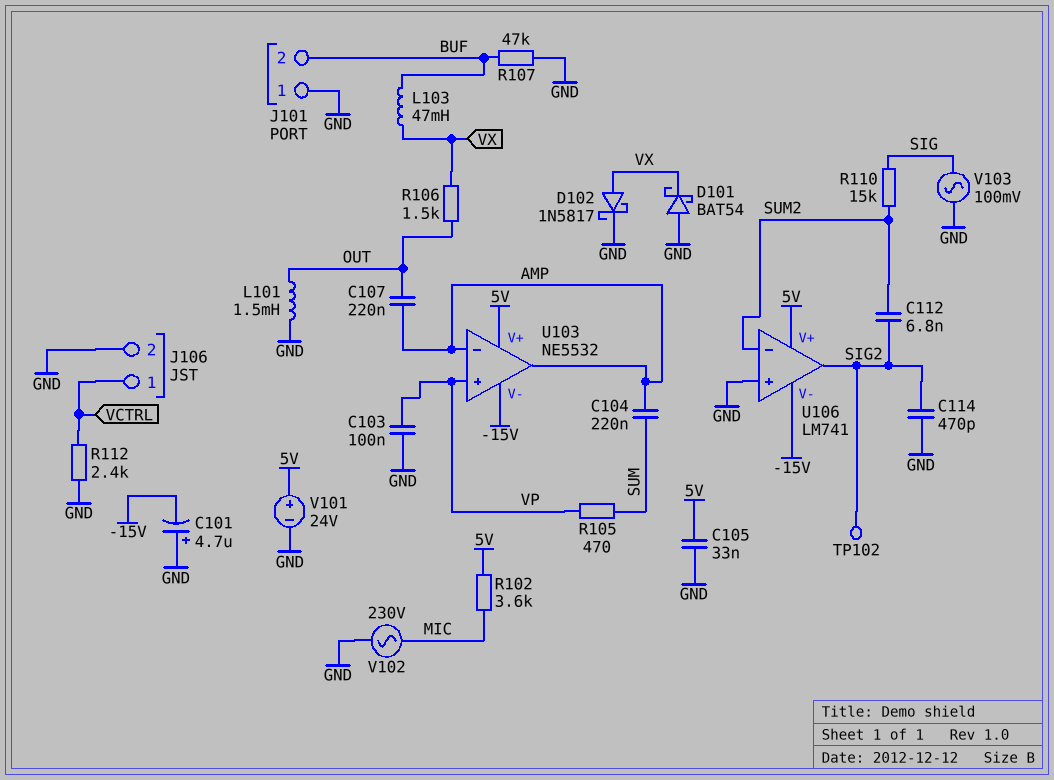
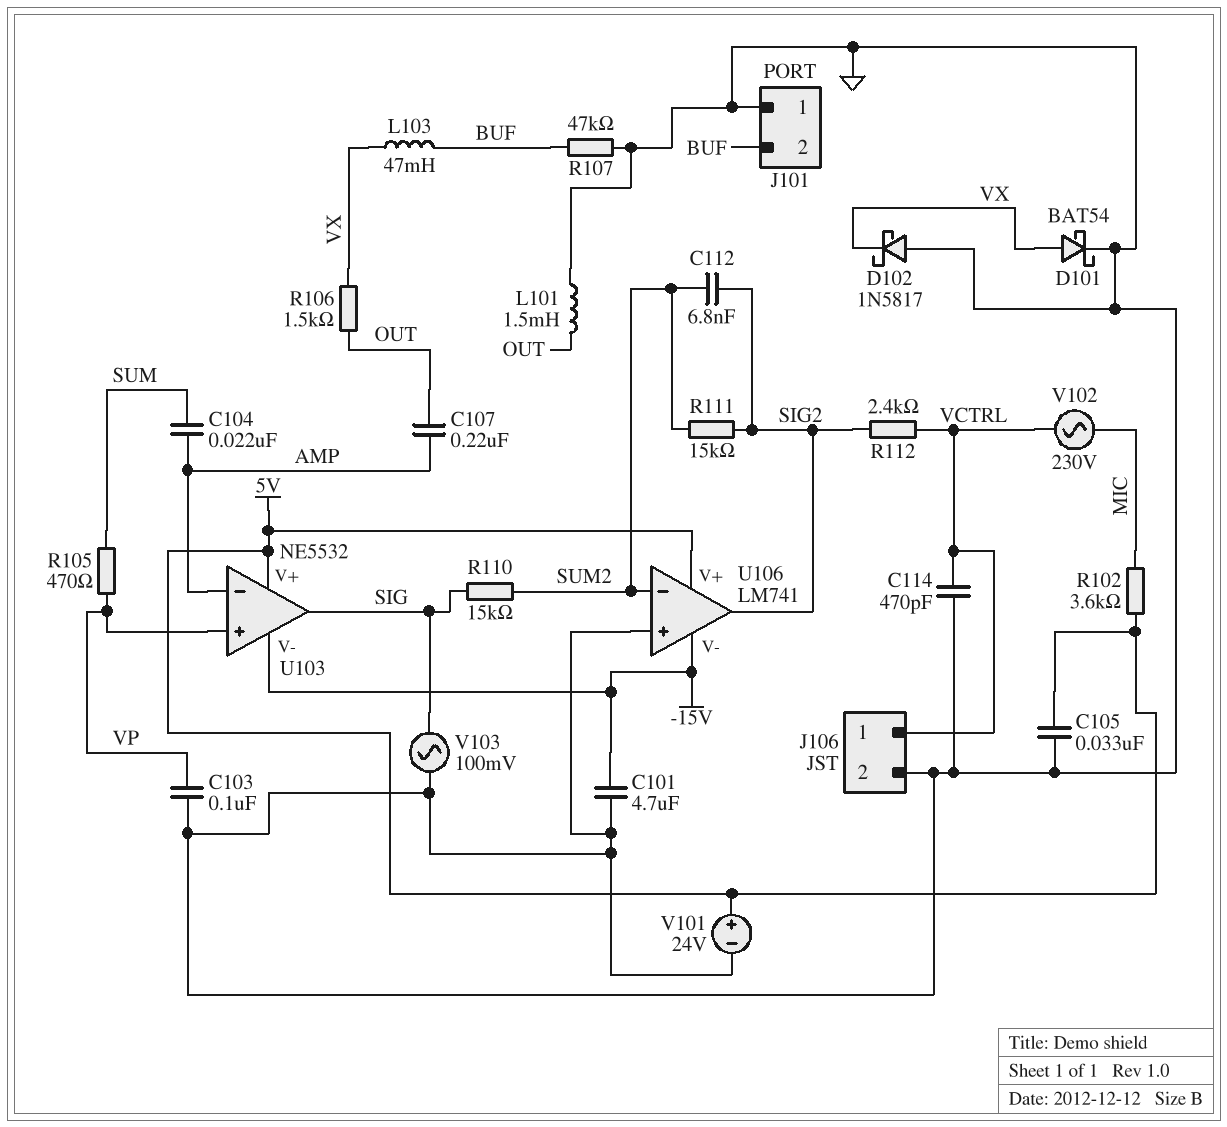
C101: 4.7uF (plus GND, minus -15V) -> 4.7uF (-15V, GND)
C104: 220nF (AMP, SUM) -> 22nF (AMP, SUM)
C114: 470pF (GND, SIG2) -> 470pF (GND, VCTRL)
D101: schottky BAT54 (A GND, K VX) -> schottky BAT54 (A VX, K GND)
D102: schottky 1N5817 (A VX, K GND) -> schottky 1N5817 (A GND, K VX)
R111: none -> 15k (SIG2, SUM2)
R112: 2.4k (GND, VCTRL) -> 2.4k (SIG2, VCTRL)
TP102: test point (SIG2) -> none
U103 pin out: AMP -> SIG
V102: AC 230V (GND, MIC) -> AC 230V (MIC, VCTRL)

